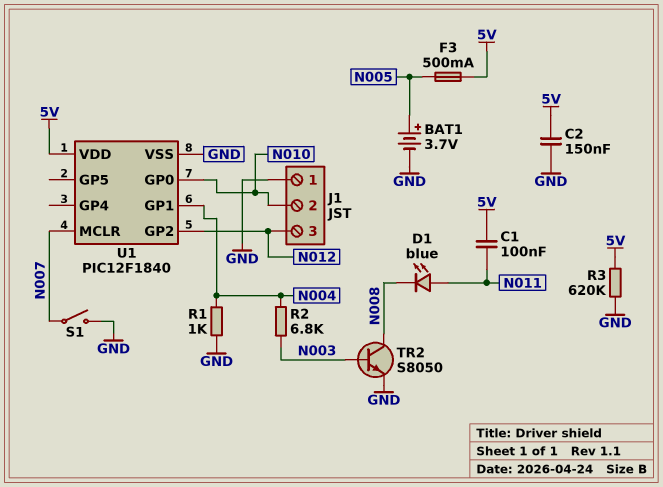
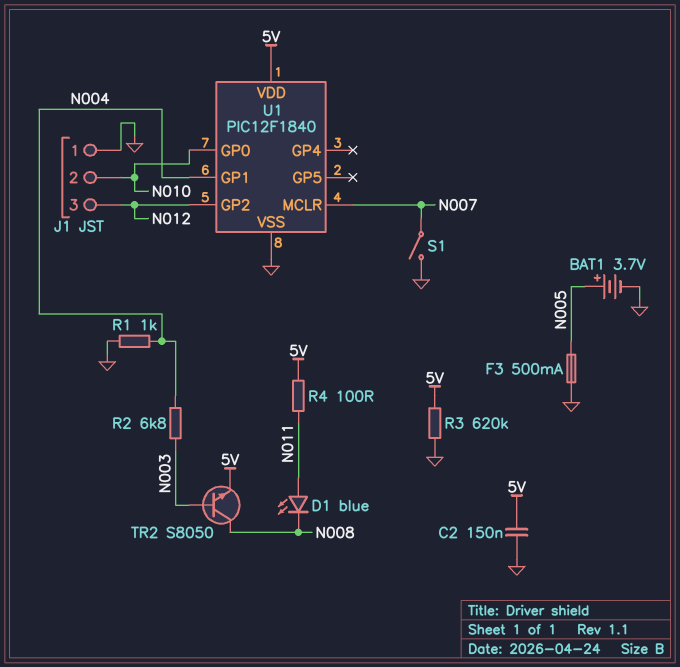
C1: 100nF (5V, N011) -> none
F3: 500mA (5V, N005) -> 500mA (GND, N005)
R4: none -> 100 (5V, N011)
TR2: NPN S8050 (B N003, C N008, E GND) -> NPN S8050 (B N003, C N008, E 5V)

